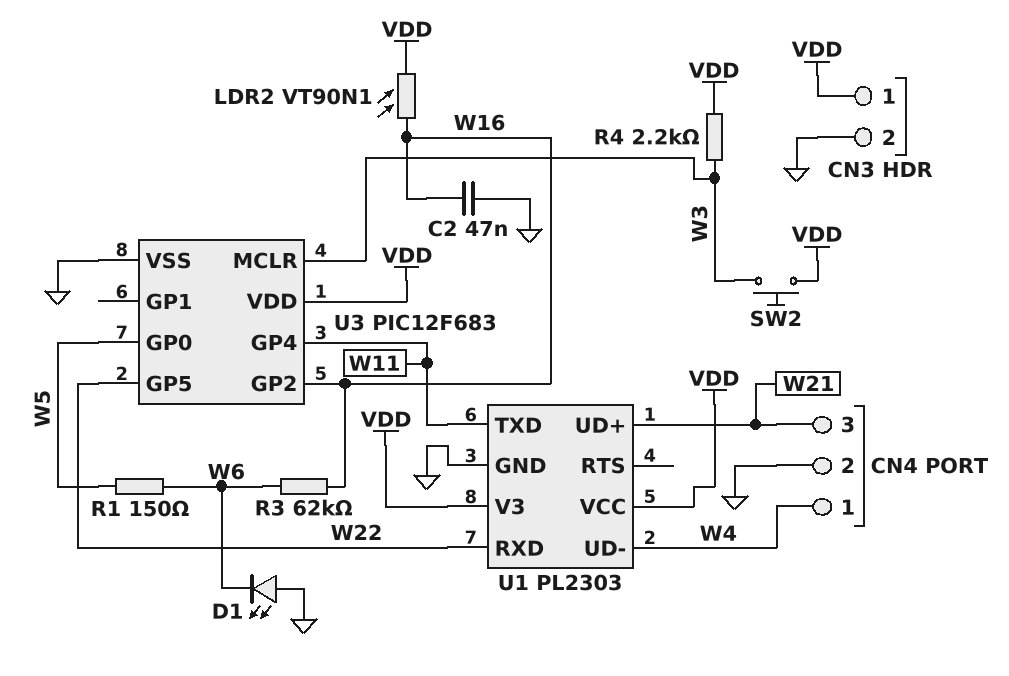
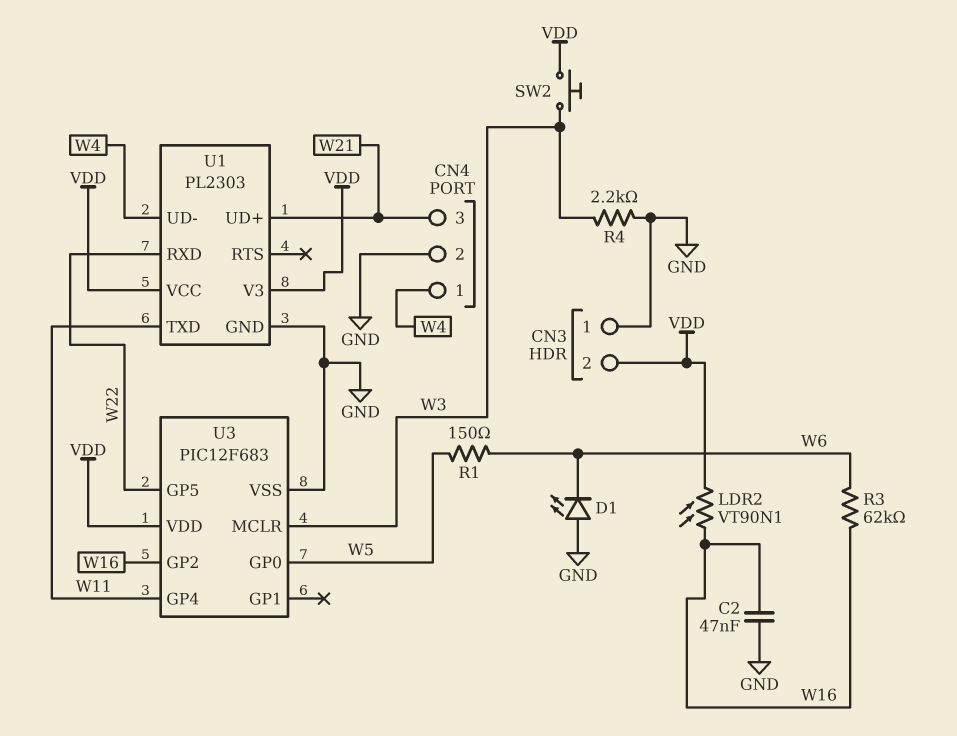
CN3 pin 1: VDD -> GND
CN3 pin 2: GND -> VDD
R4: 2.2k (VDD, W3) -> 2.2k (GND, W3)

